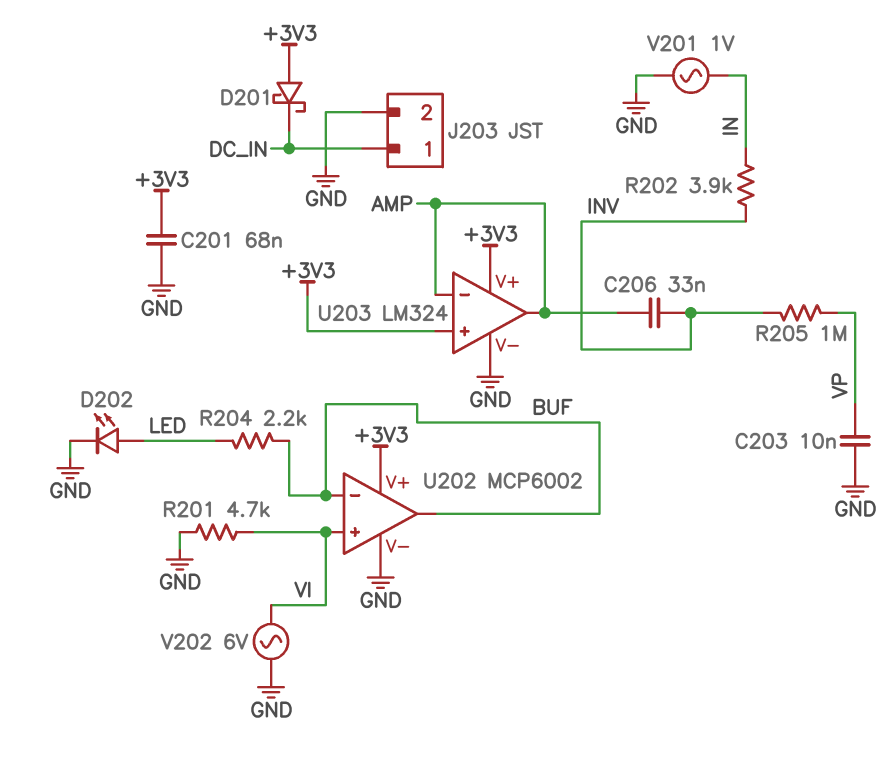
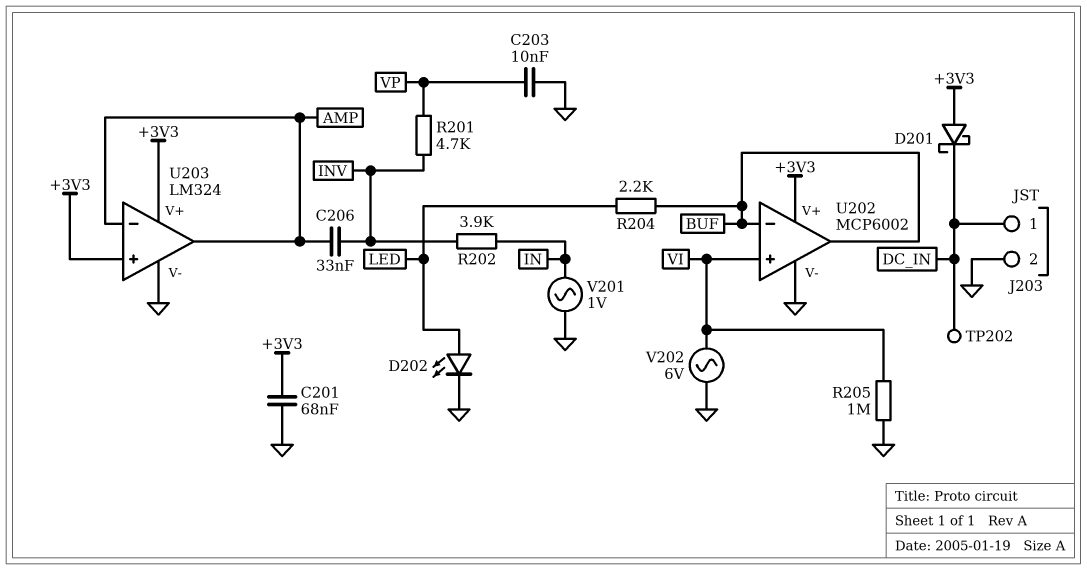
R201: 4.7k (GND, VI) -> 4.7k (INV, VP)
R205: 1M (INV, VP) -> 1M (GND, VI)
TP202: none -> test point (DC_IN)

